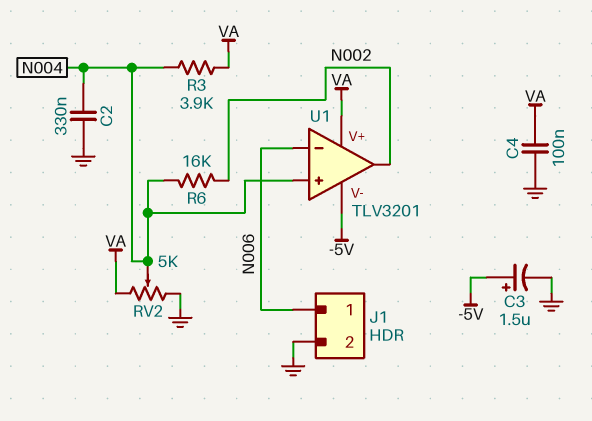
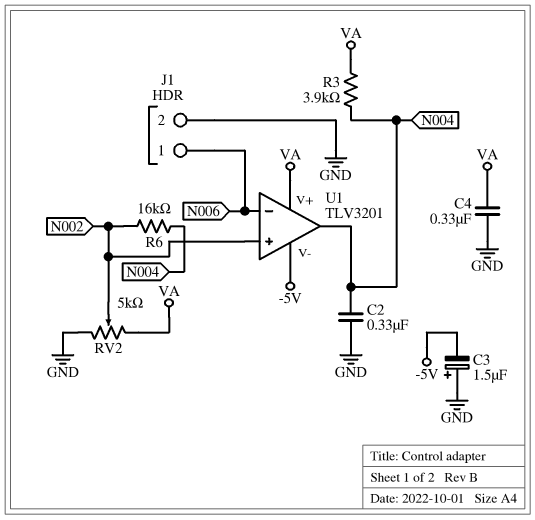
C3: 1.5uF (plus -5V, minus GND) -> 1.5uF (plus GND, minus -5V)
C4: 100nF (GND, VA) -> 330nF (GND, VA)
RV2: 5k (GND, VA, wiper N004) -> 5k (GND, VA, wiper N002)
U1 pin in+: N004 -> N002
U1 pin out: N002 -> N004

